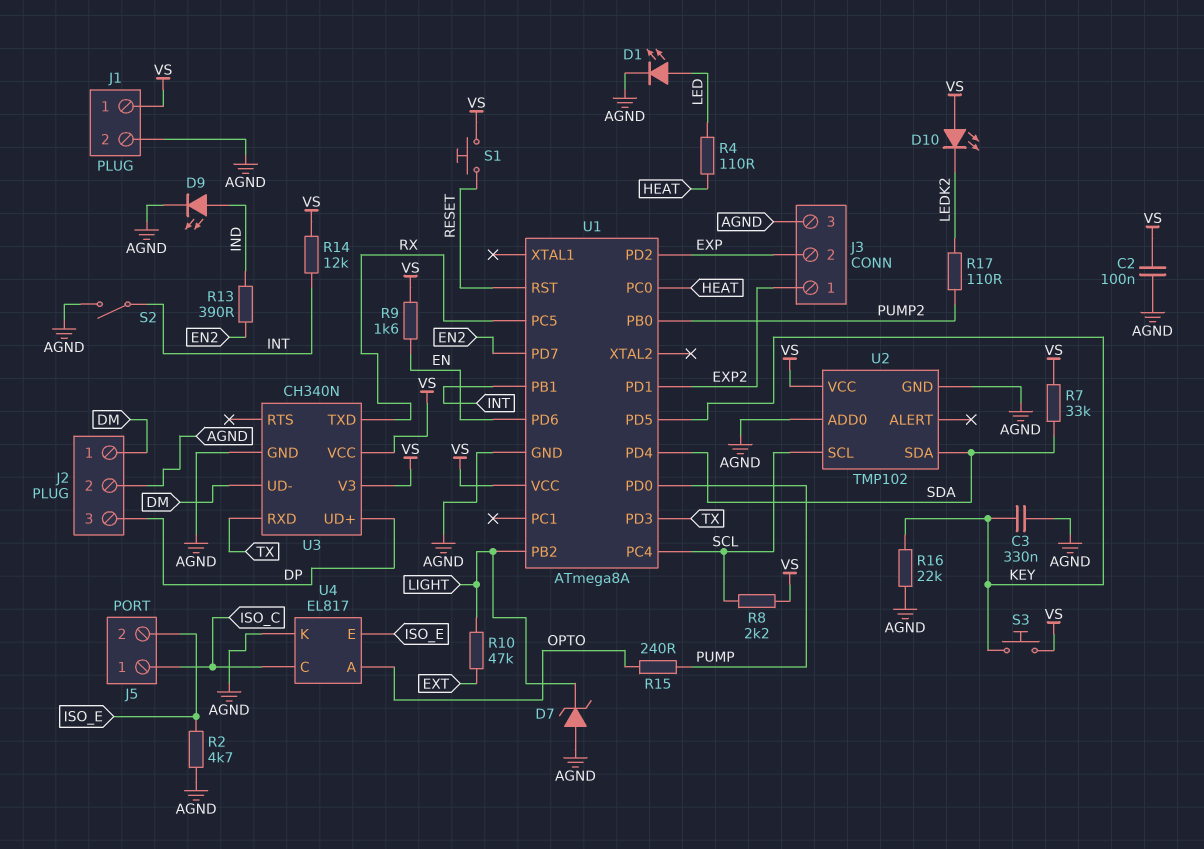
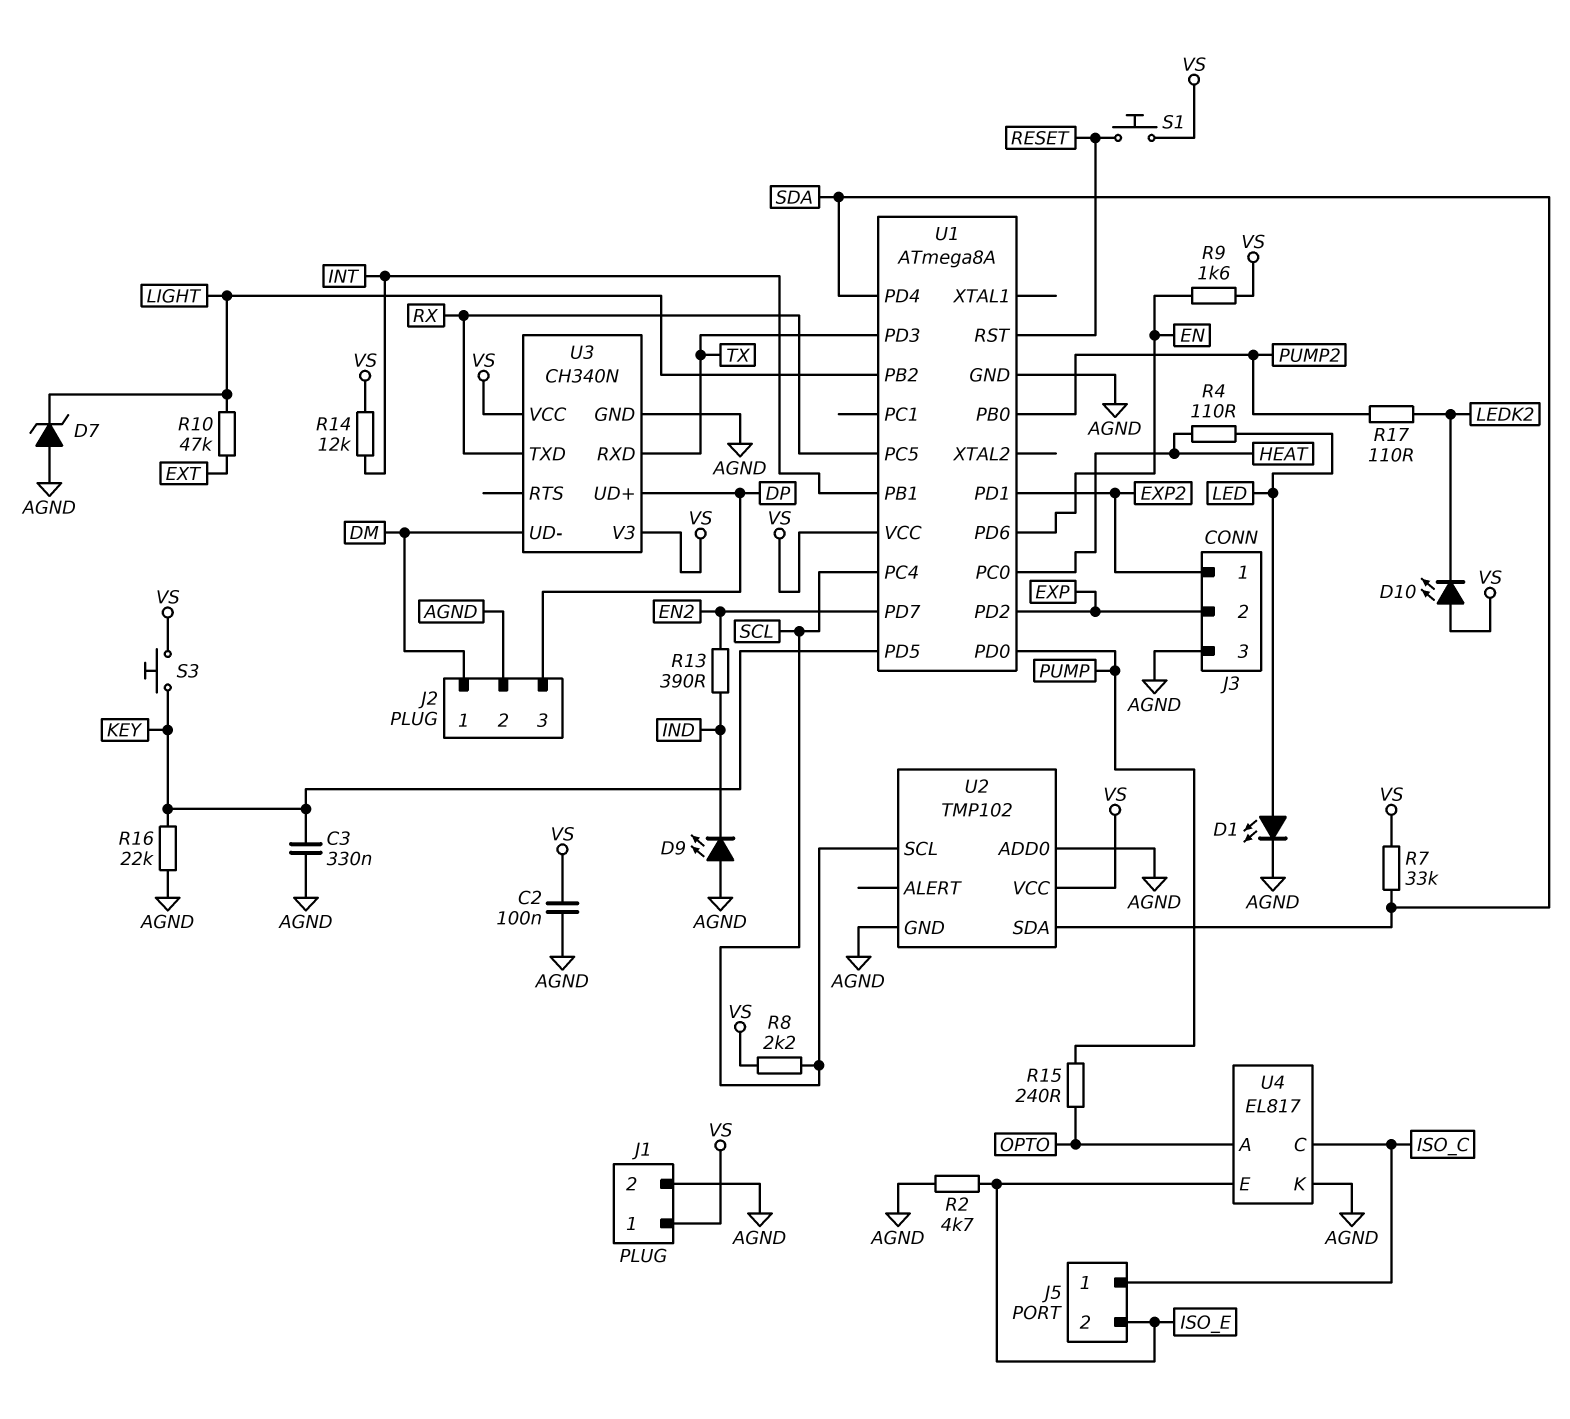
D9: LED (A IND, K AGND) -> LED (A AGND, K IND)
S2: switch (AGND, INT) -> none

